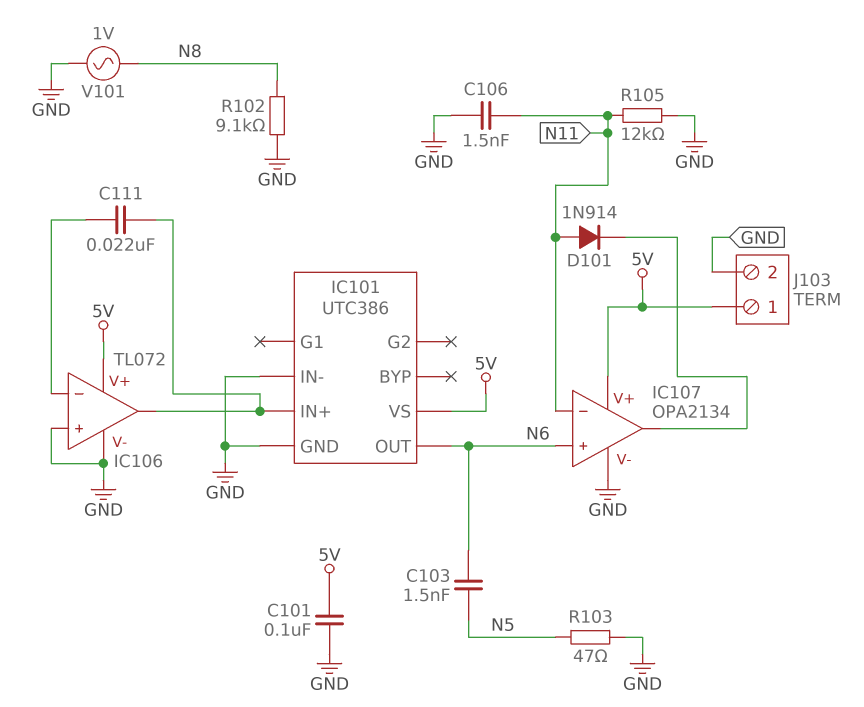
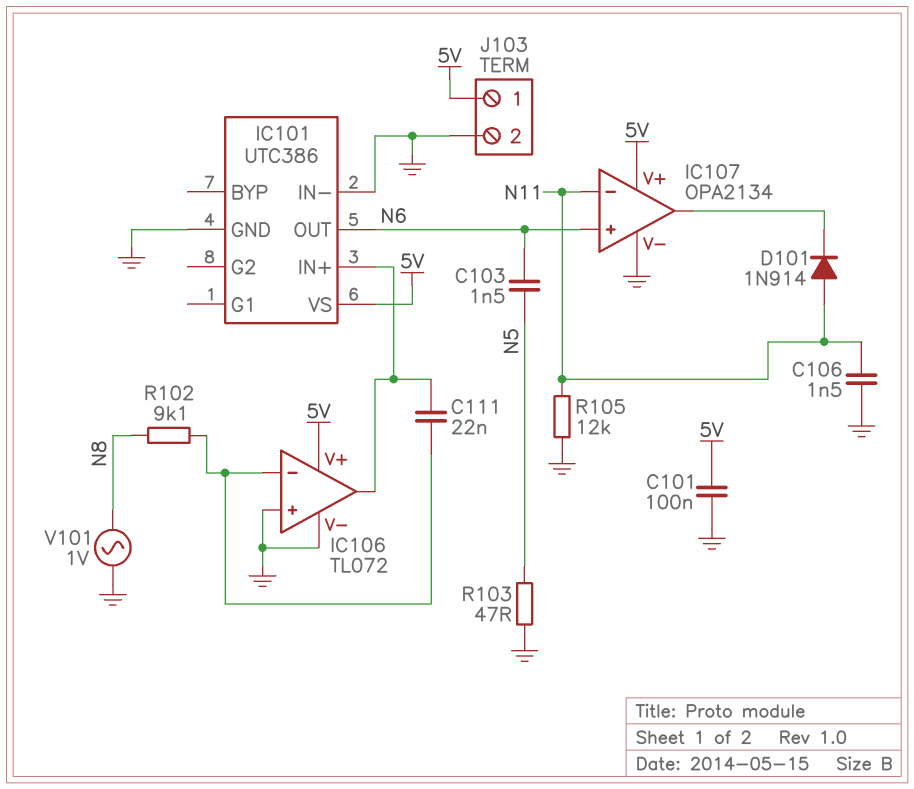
R102: 9.1k (GND, N8) -> 9.1k (IC106/in-, N8)

